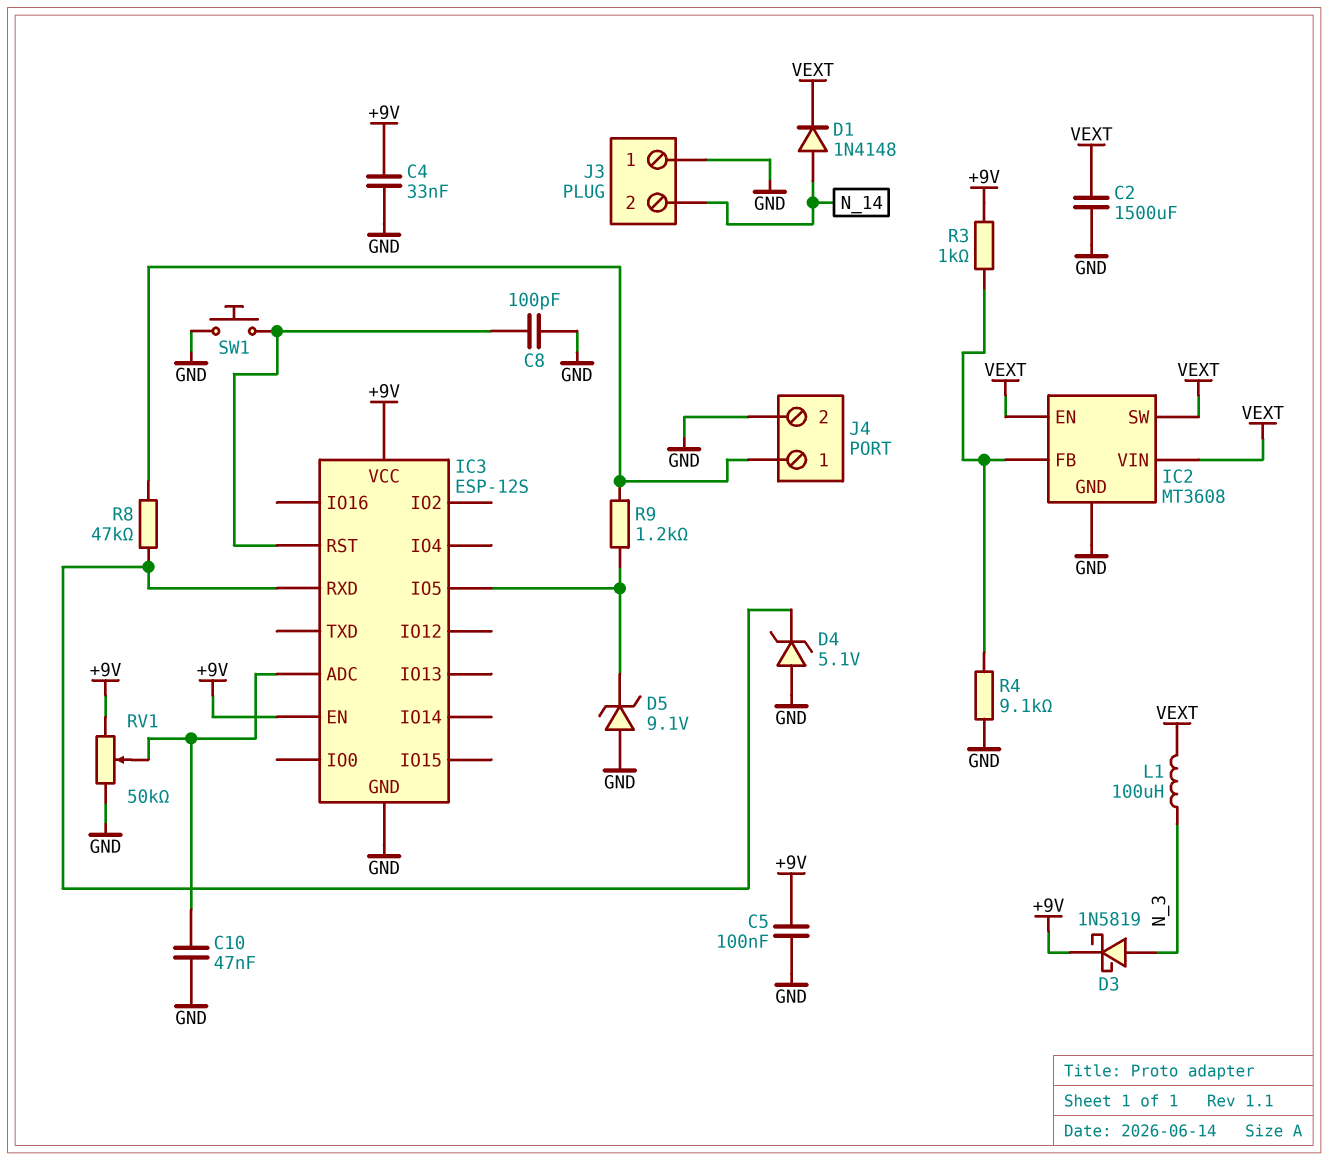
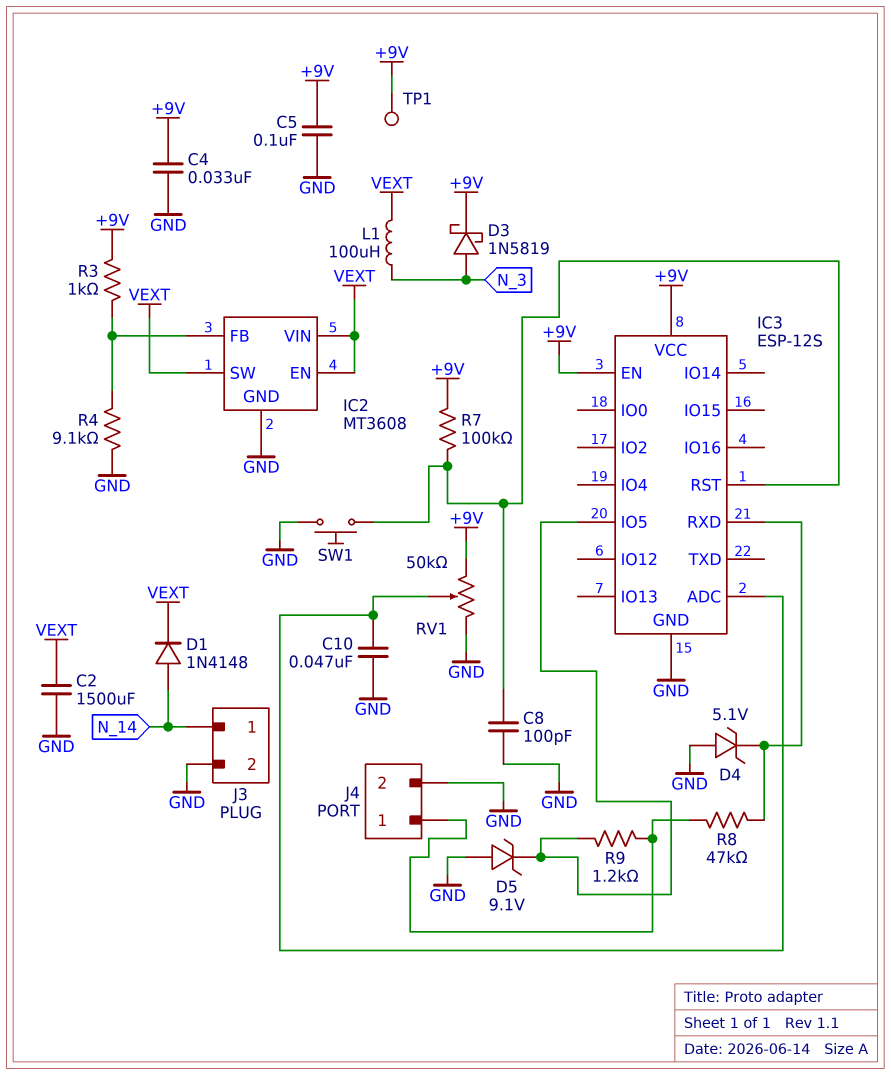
J3 pin 1: GND -> N_14
J3 pin 2: N_14 -> GND
R7: none -> 100k (+9V, IC3/RST)
TP1: none -> test point (+9V)

